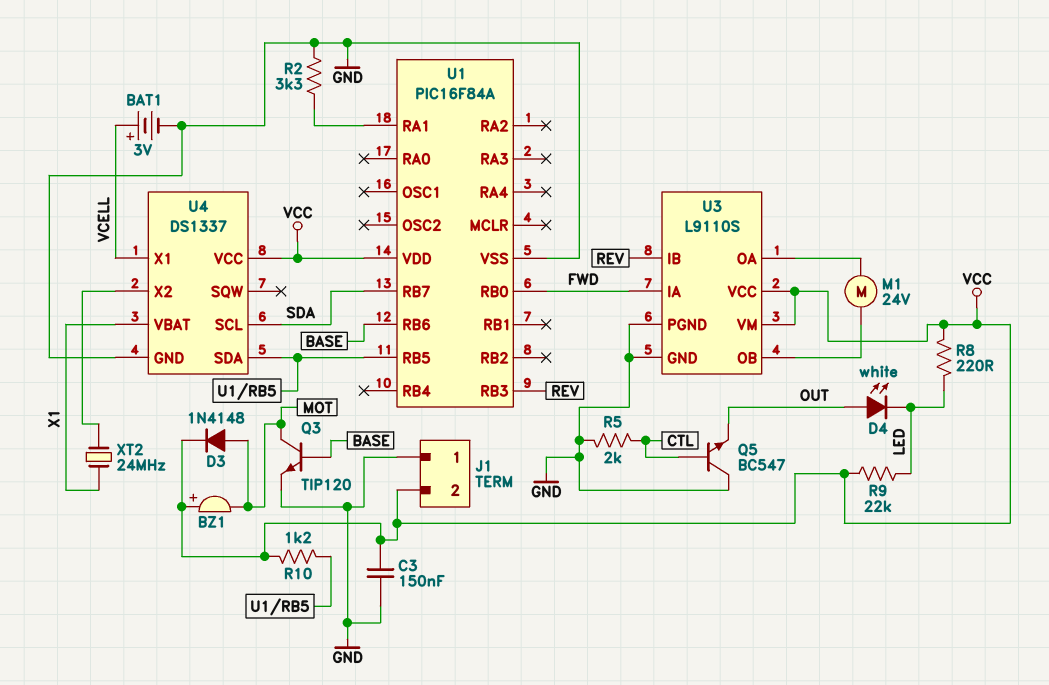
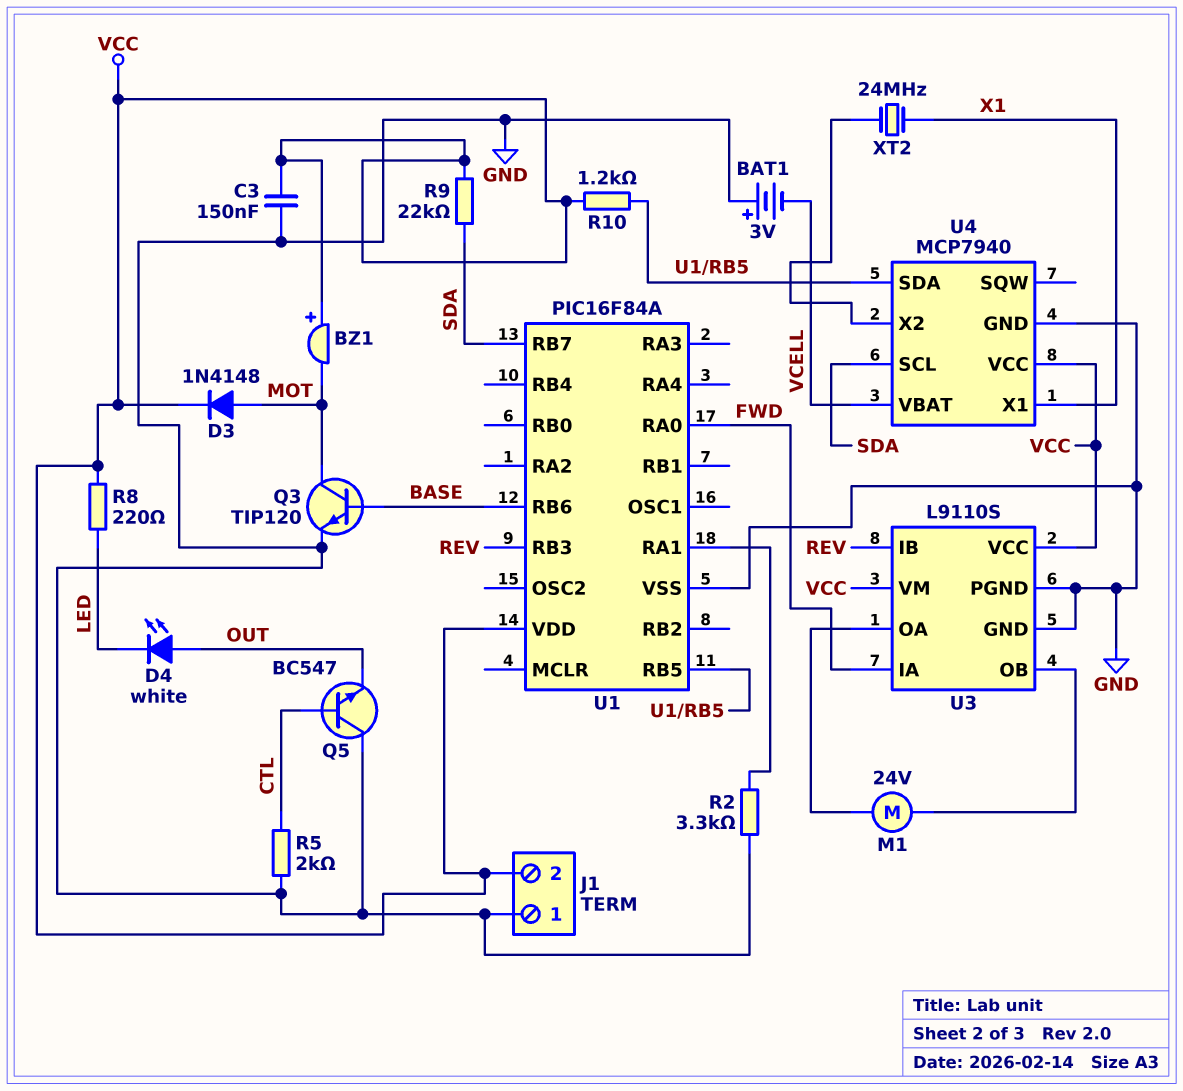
BAT1: 3V (plus VCELL, minus GND) -> 3V (plus GND, minus VCELL)
R9: 22k (LED, VCC) -> 22k (SDA, VCC)
U1 pin RA0: none -> FWD
U1 pin RB0: FWD -> none
U4: DS1337 -> MCP7940
U4 pin VBAT: X1 -> VCELL
U4 pin X1: VCELL -> X1

